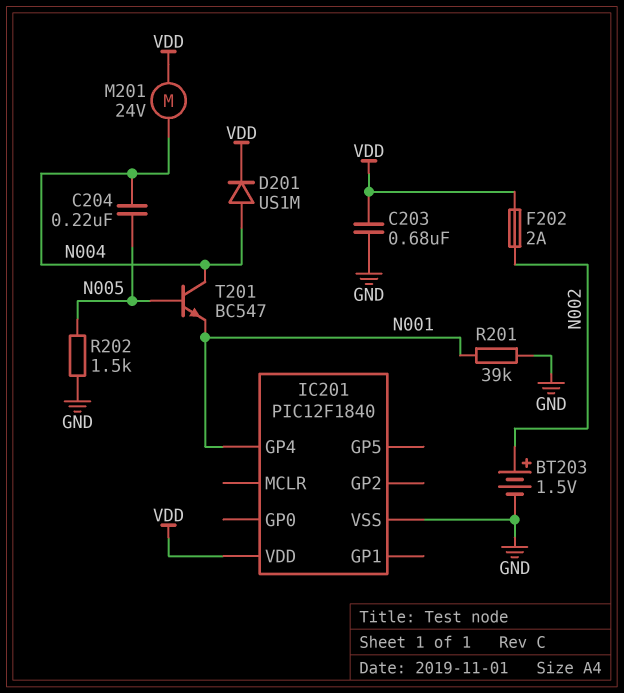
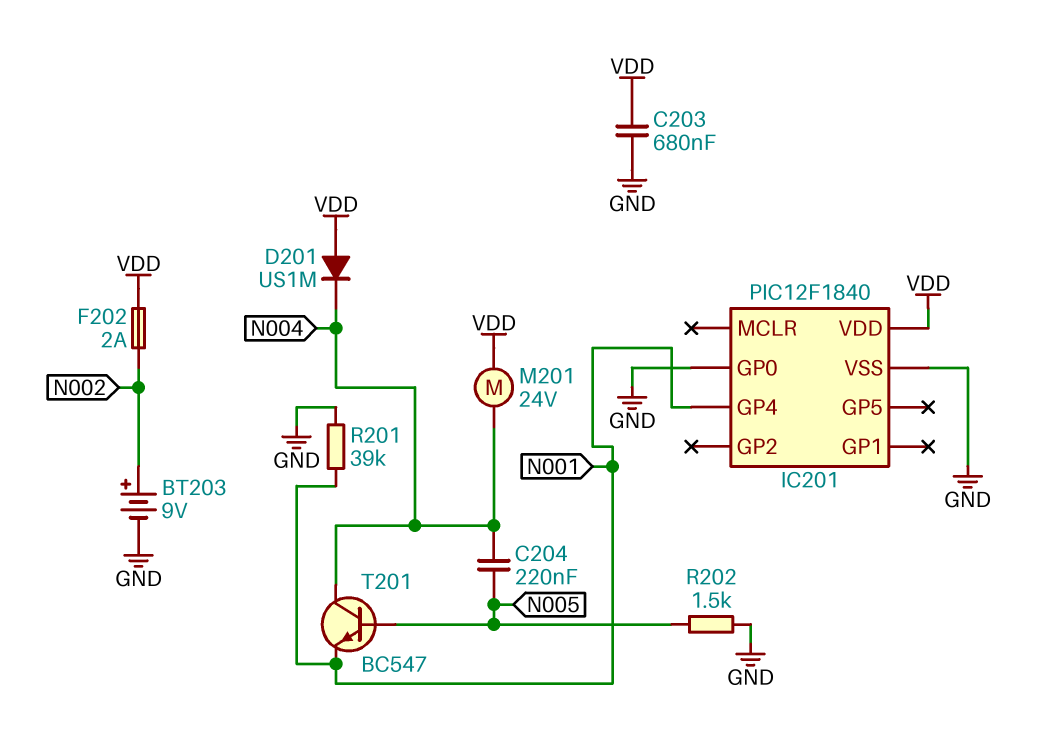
BT203: 1.5V (plus N002, minus GND) -> 9V (plus N002, minus GND)
D201: diode US1M (A N004, K VDD) -> diode US1M (A VDD, K N004)
IC201 pin GP0: none -> GND

